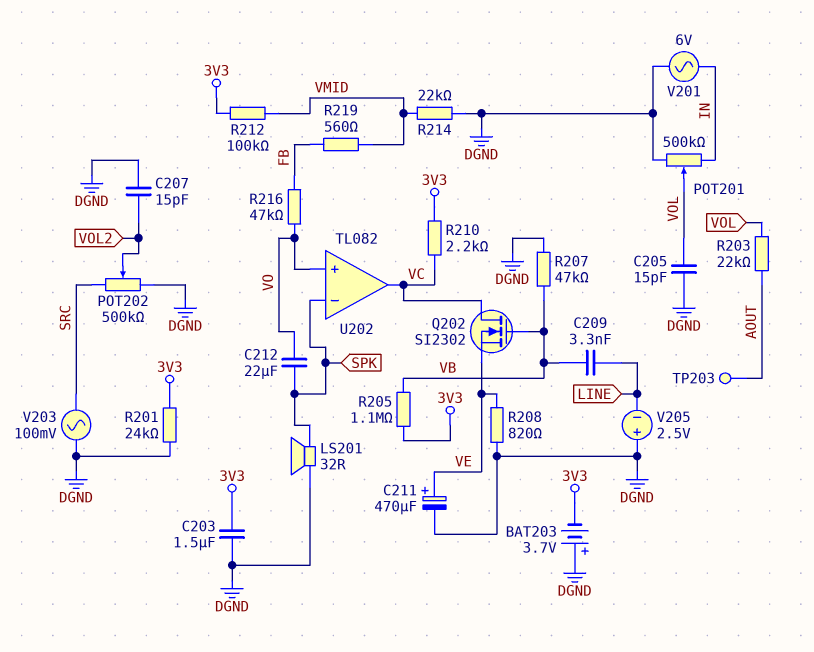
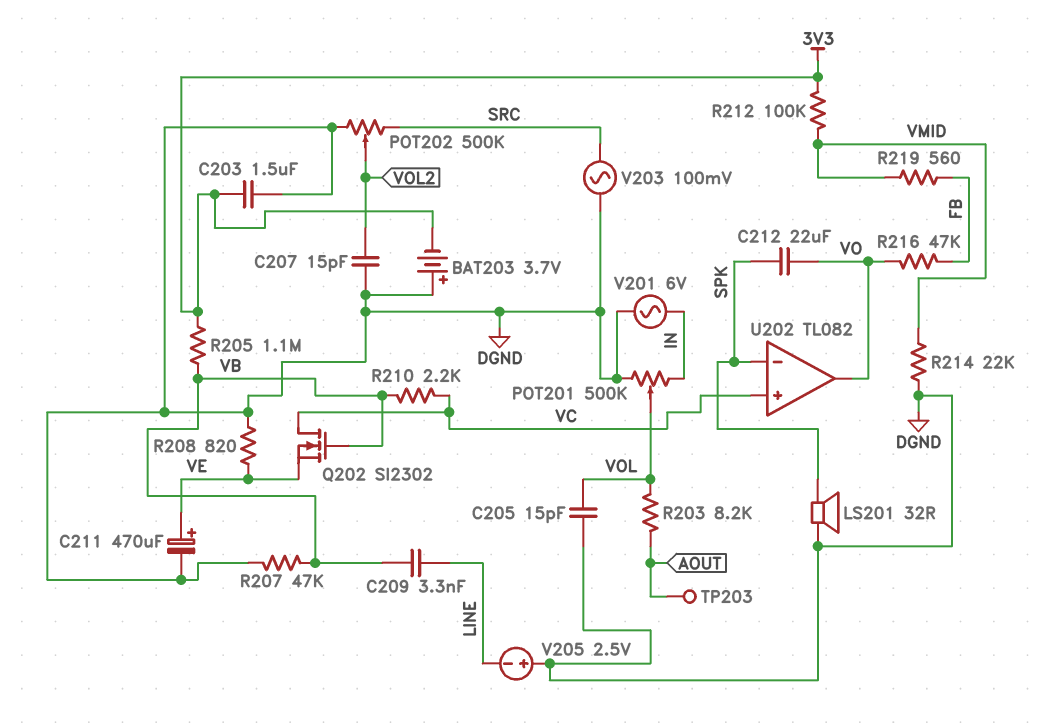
R201: 24k (3V3, DGND) -> none
R203: 22k (AOUT, VOL) -> 8.2k (AOUT, VOL)
R210: 2.2k (3V3, VC) -> 2.2k (VB, VC)
U202 pin in+: VO -> VC
U202 pin out: VC -> VO

